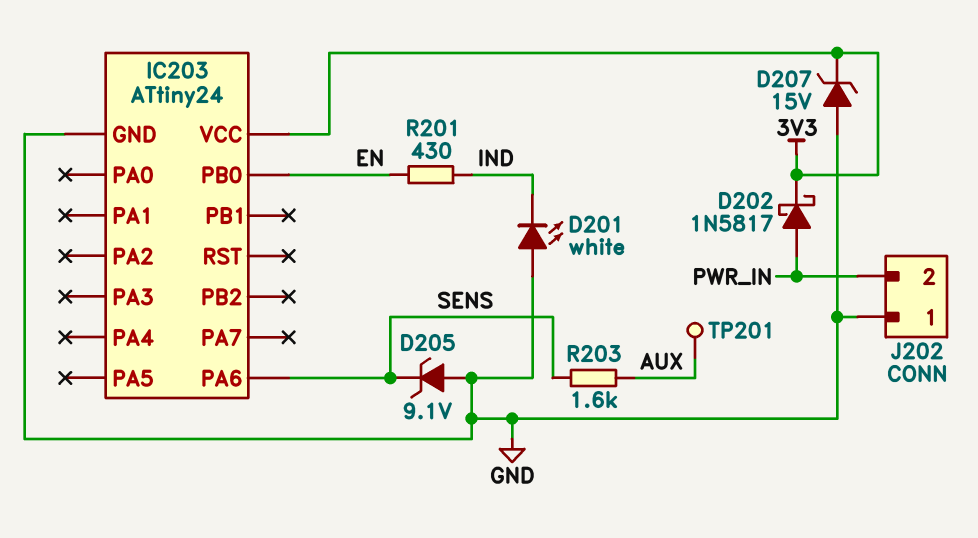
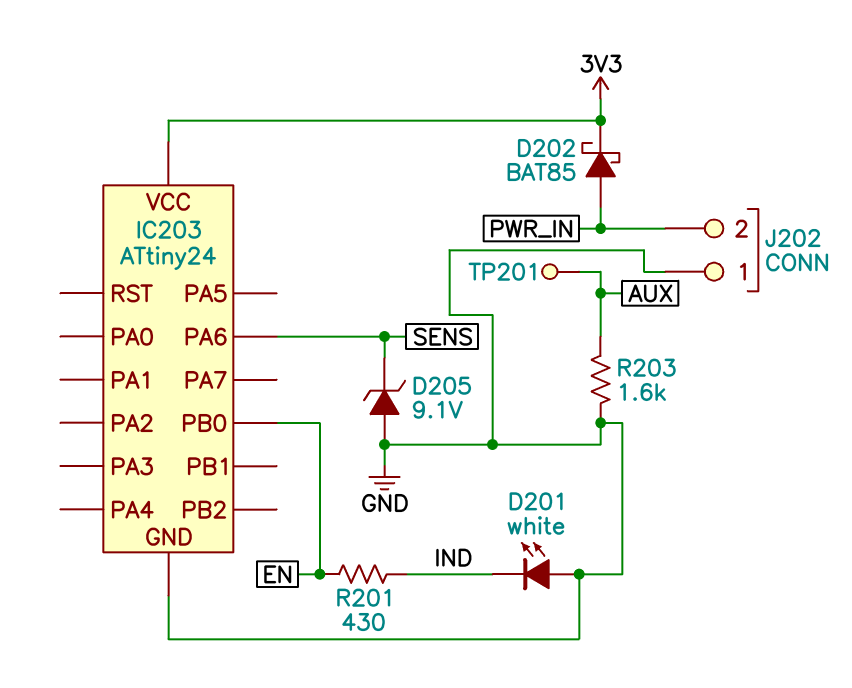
D202: schottky 1N5817 (A PWR_IN, K 3V3) -> schottky BAT85 (A PWR_IN, K 3V3)
D207: zener 15V (A GND, K 3V3) -> none
R203: 1.6k (AUX, SENS) -> 1.6k (AUX, GND)

